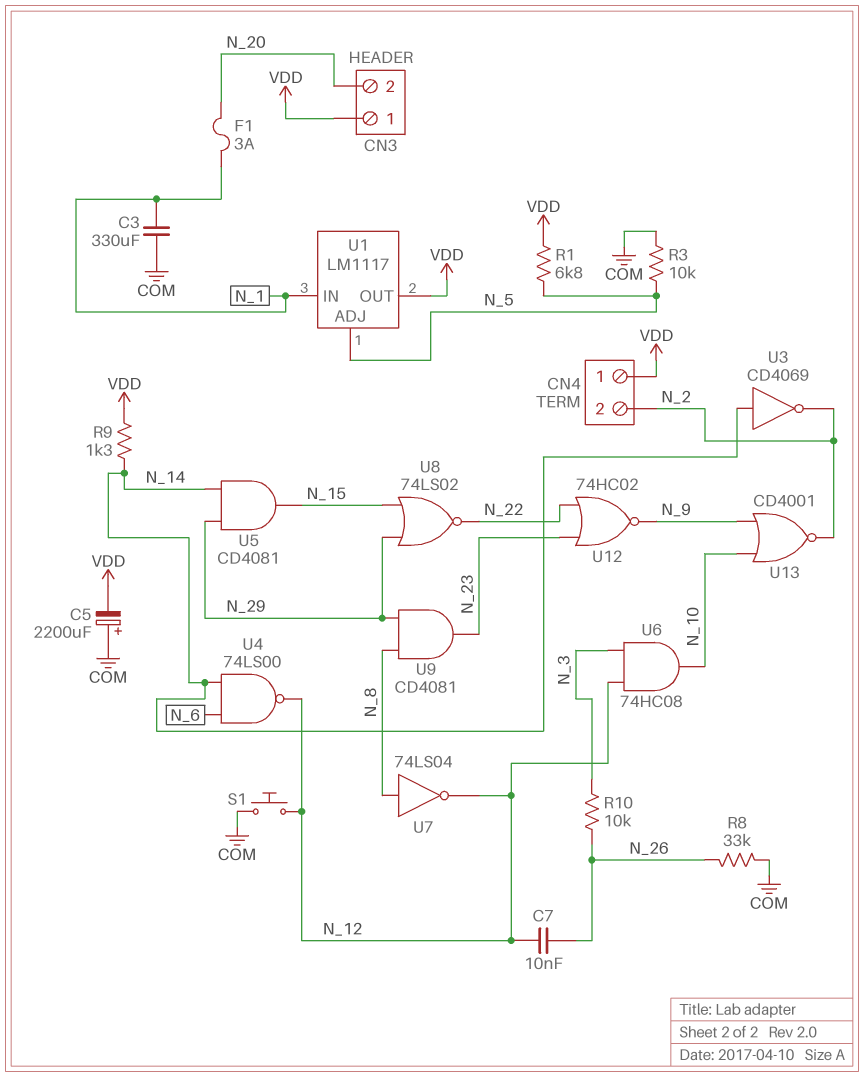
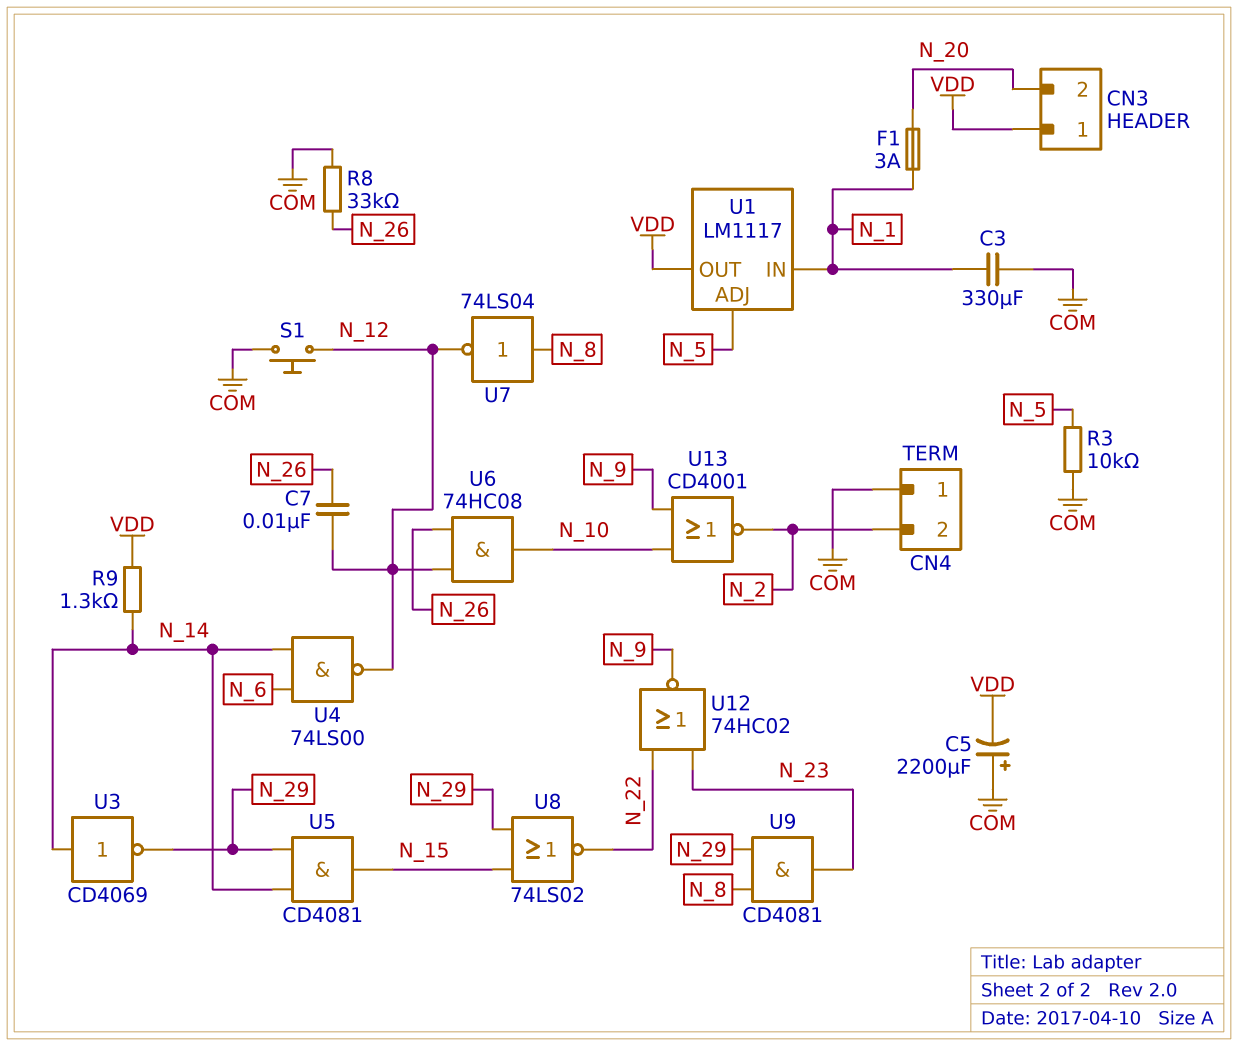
CN4 pin 1: VDD -> COM
R1: 6.8k (N_5, VDD) -> none
R10: 10k (N_3, N_26) -> none
U3: NOT CD4069 (in N_14, out N_2) -> NOT CD4069 (in N_14, out N_29)
U6: AND 74HC08 (in N_3, in N_12, out N_10) -> AND 74HC08 (in N_12, in N_26, out N_10)

